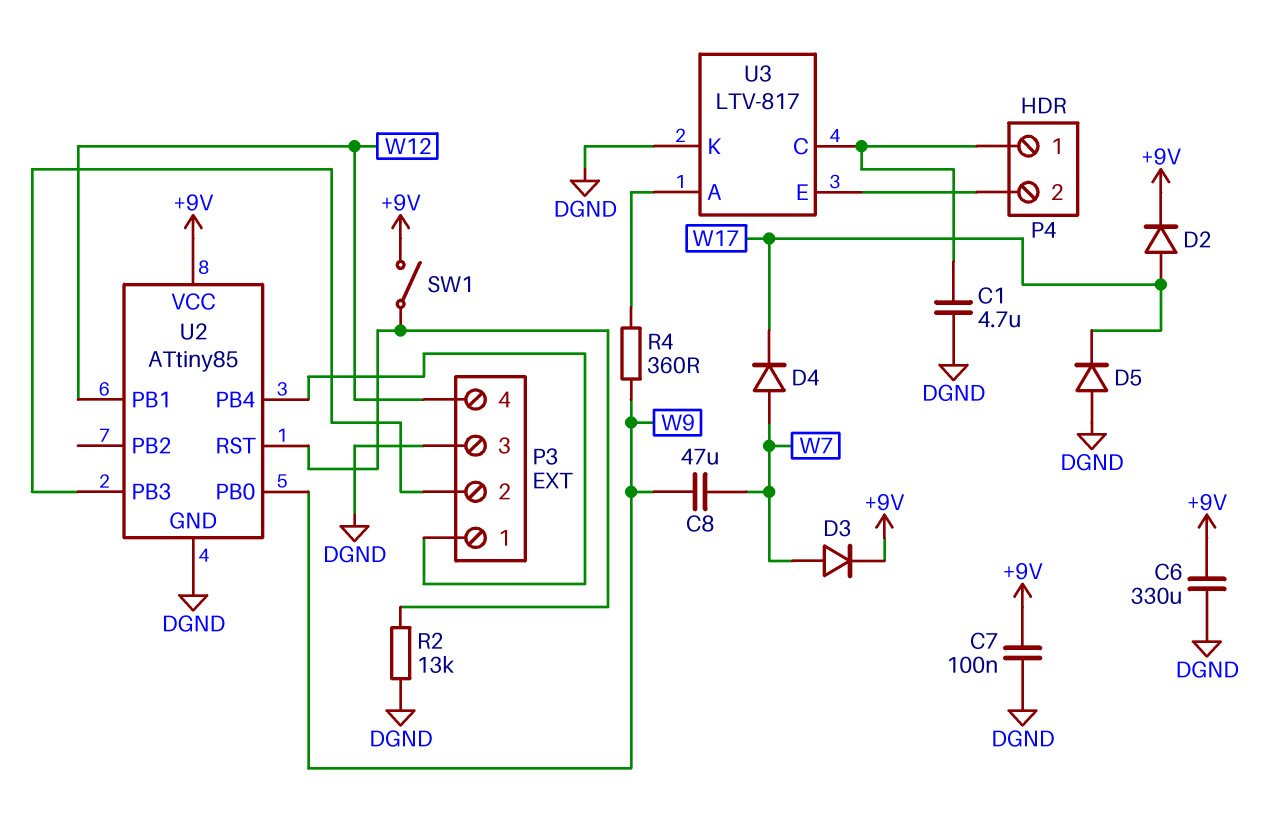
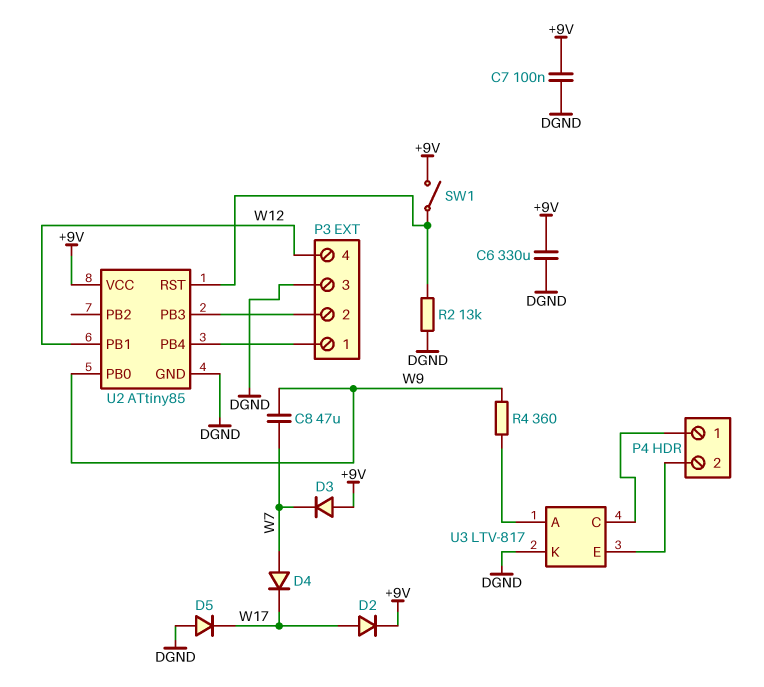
C1: 4.7uF (DGND, P4/1) -> none
D3: diode (A W7, K +9V) -> diode (A +9V, K W7)

